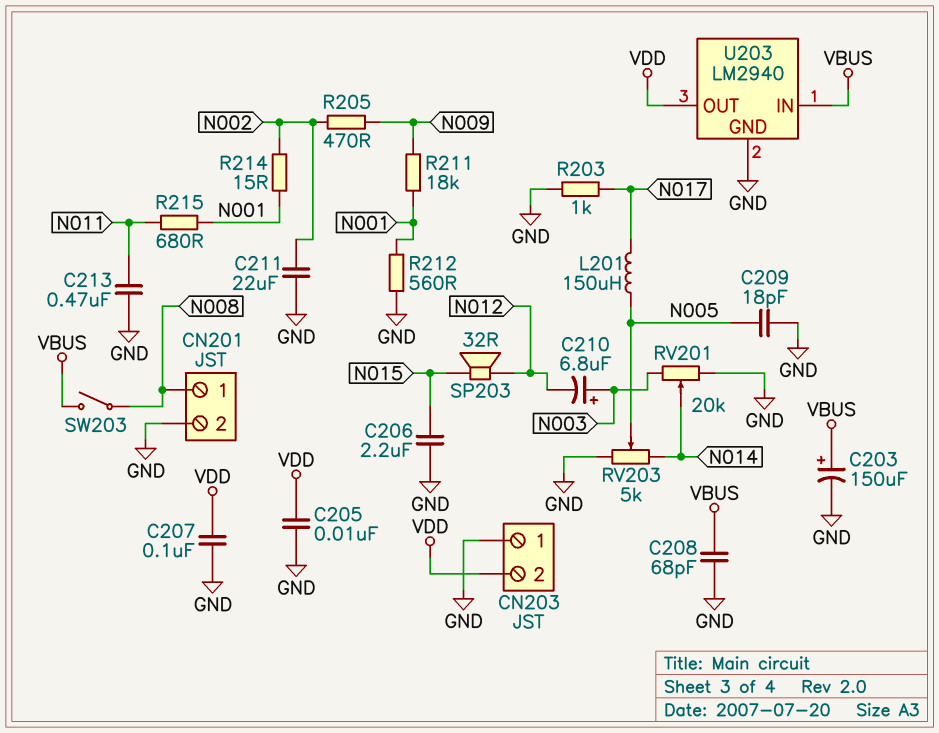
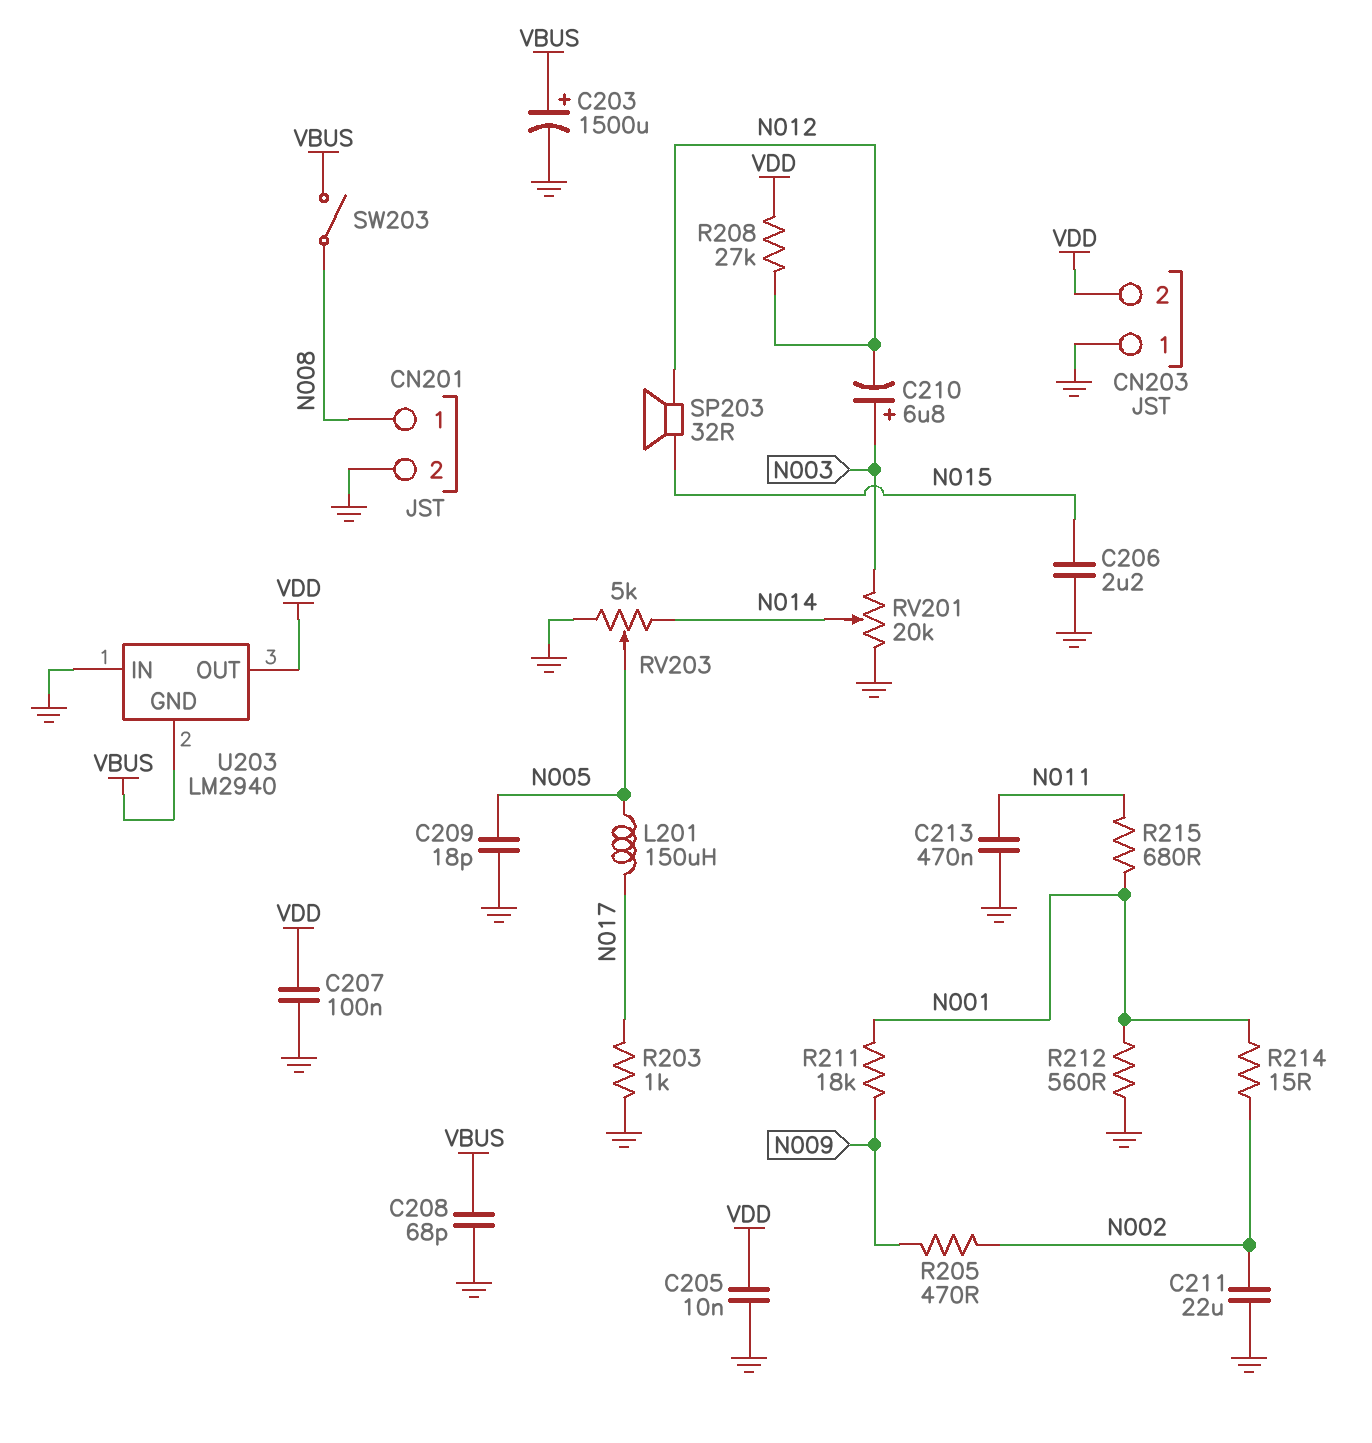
C203: 150uF (plus VBUS, minus GND) -> 1500uF (plus VBUS, minus GND)
R208: none -> 27k (N012, VDD)
U203 pin GND: GND -> VBUS
U203 pin IN: VBUS -> GND

